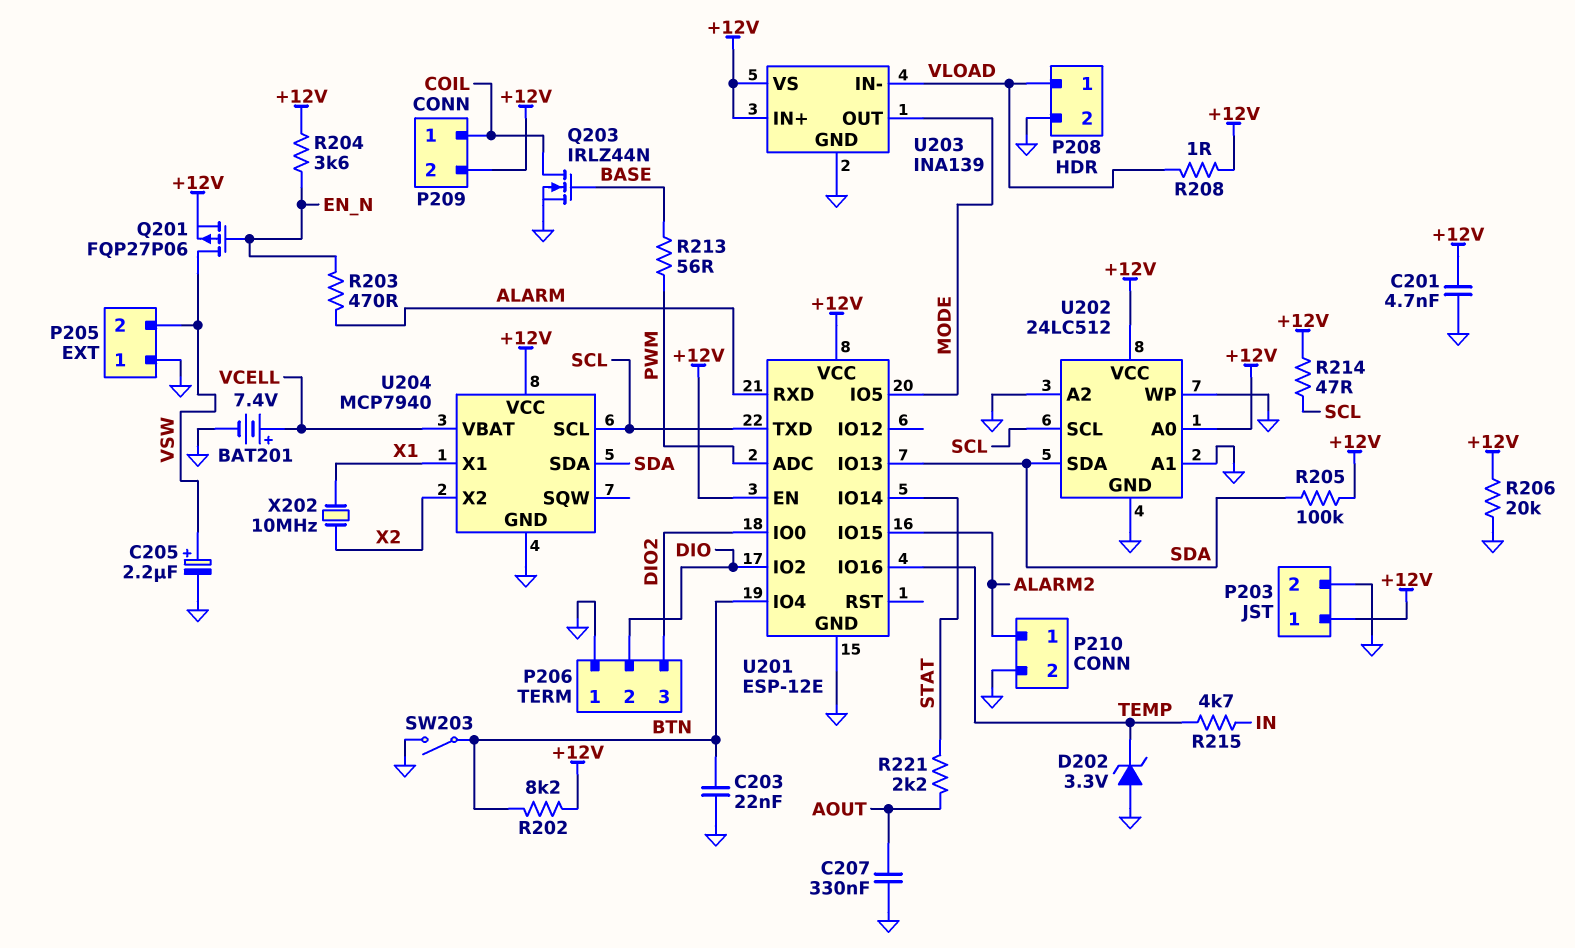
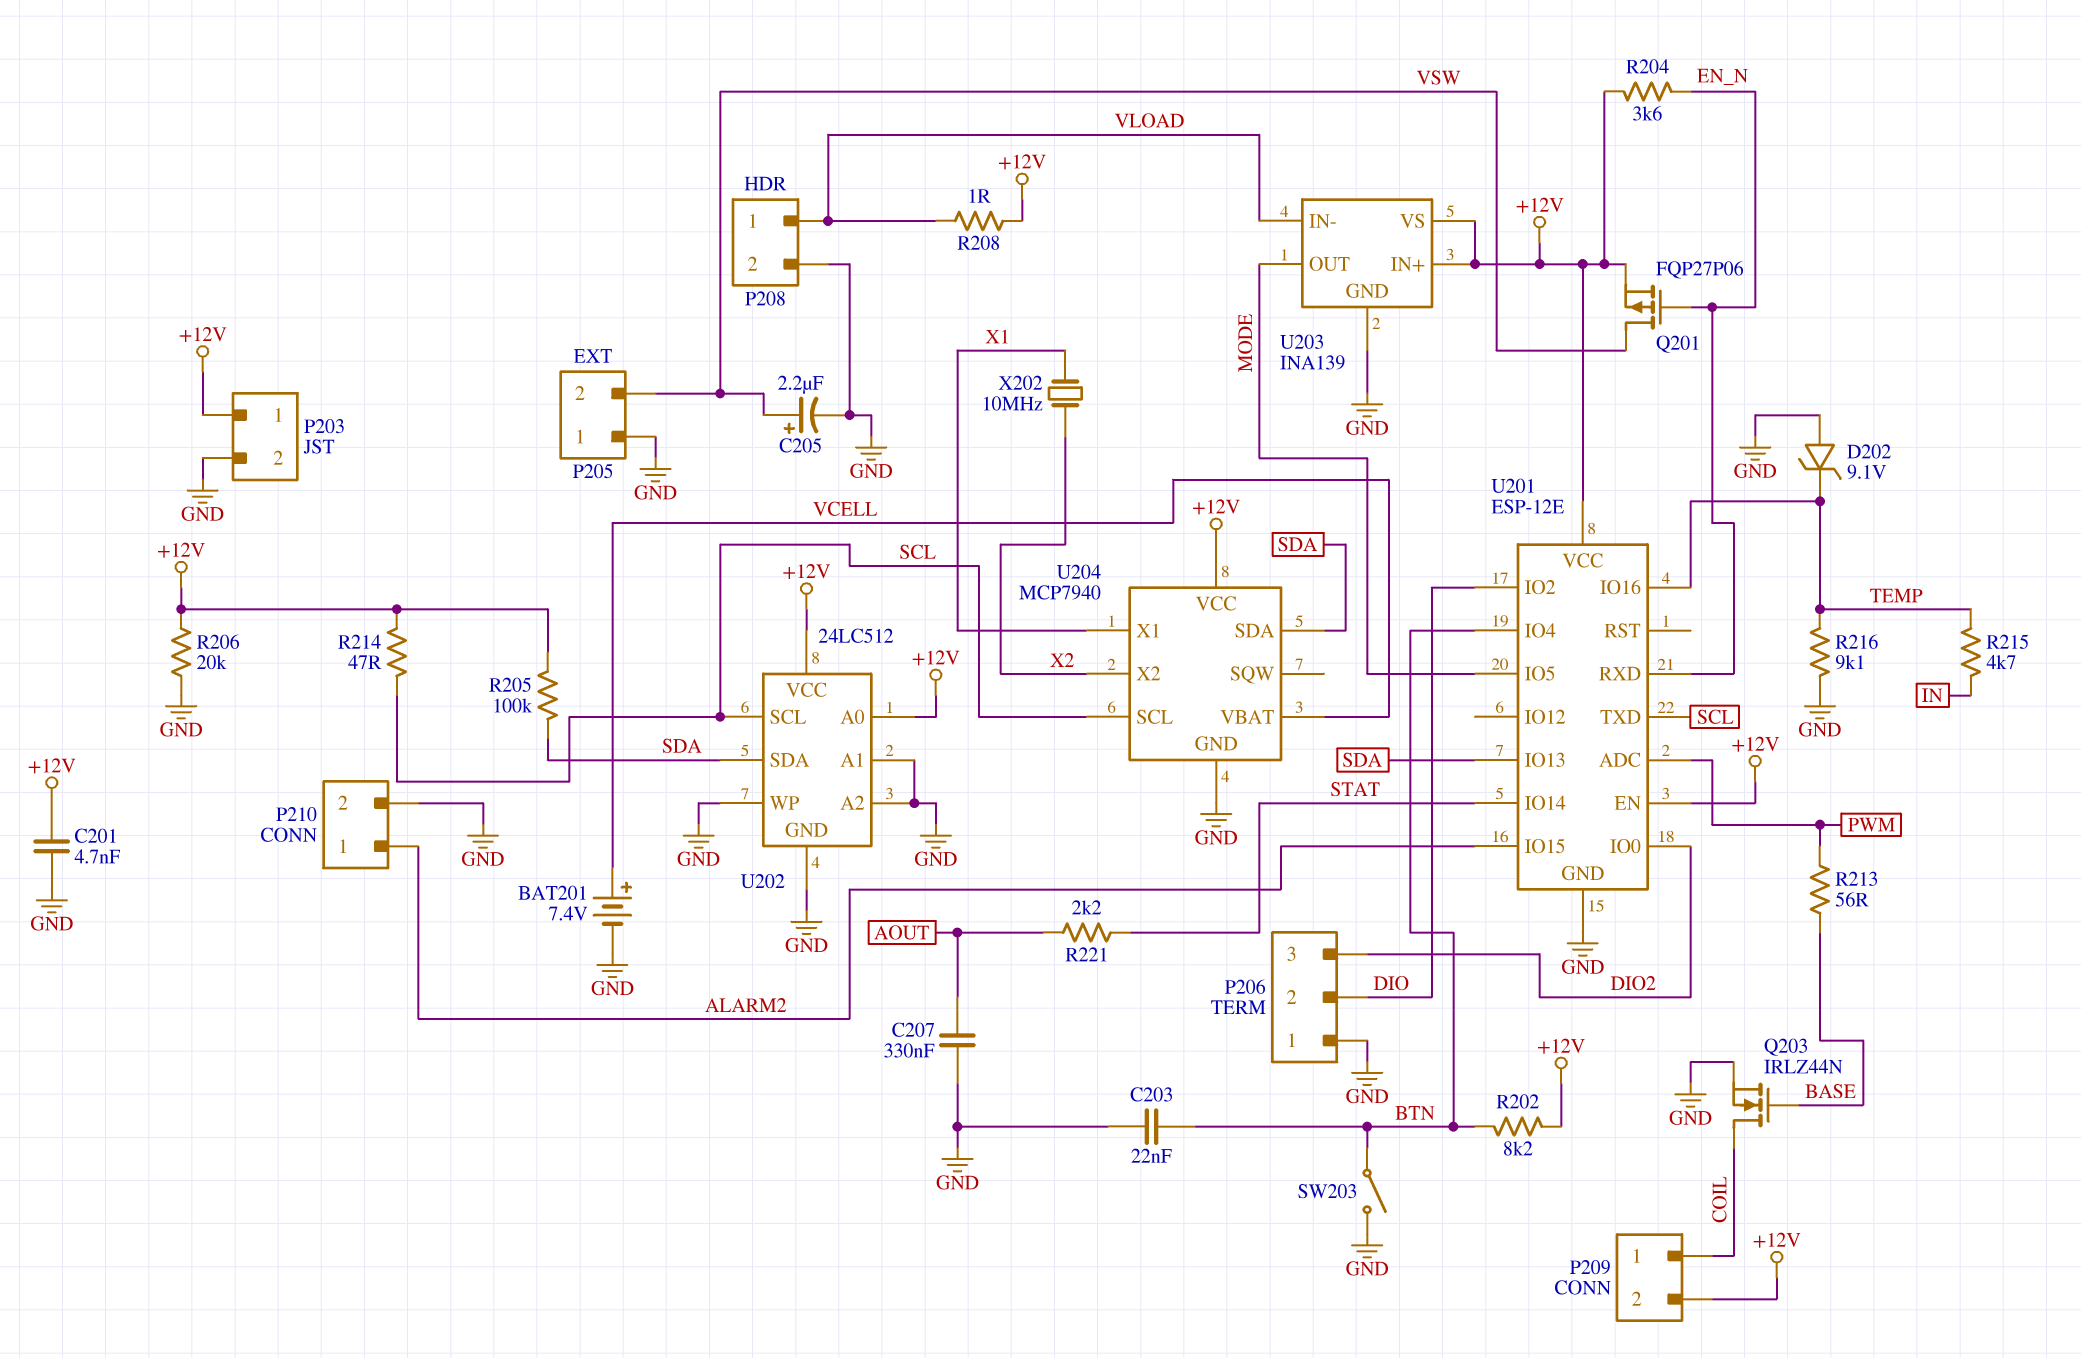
D202: zener 3.3V (A GND, K TEMP) -> zener 9.1V (A GND, K TEMP)
R203: 470 (ALARM, EN_N) -> none
R216: none -> 9.1k (GND, TEMP)
U201 pin RXD: ALARM -> EN_N

